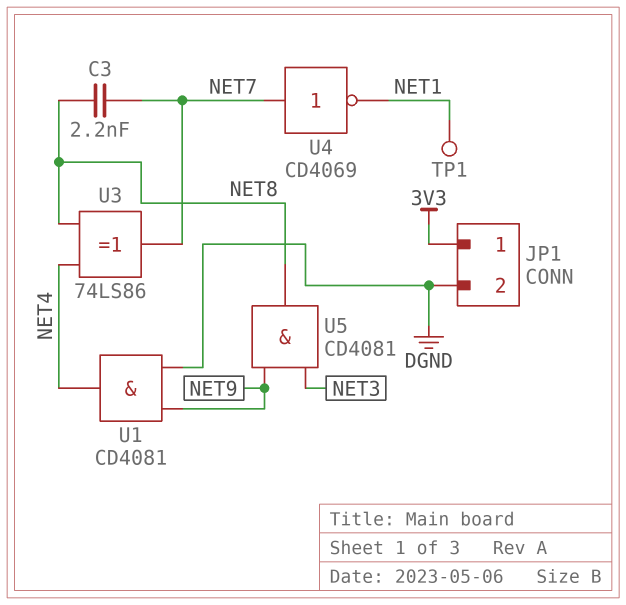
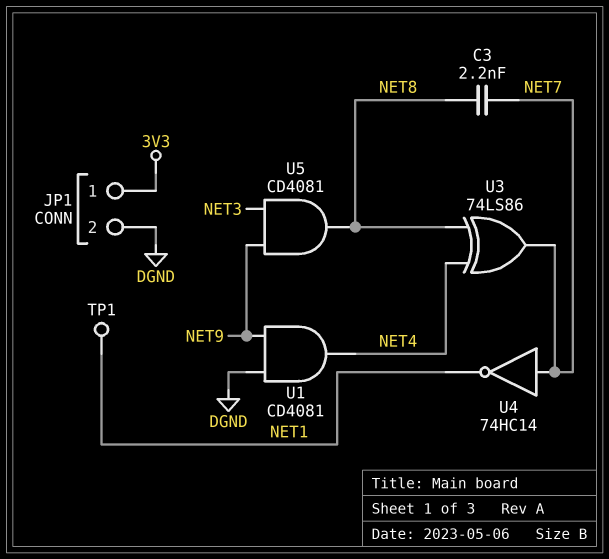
U4: NOT CD4069 (in NET7, out NET1) -> NOT 74HC14 (in NET7, out NET1)

